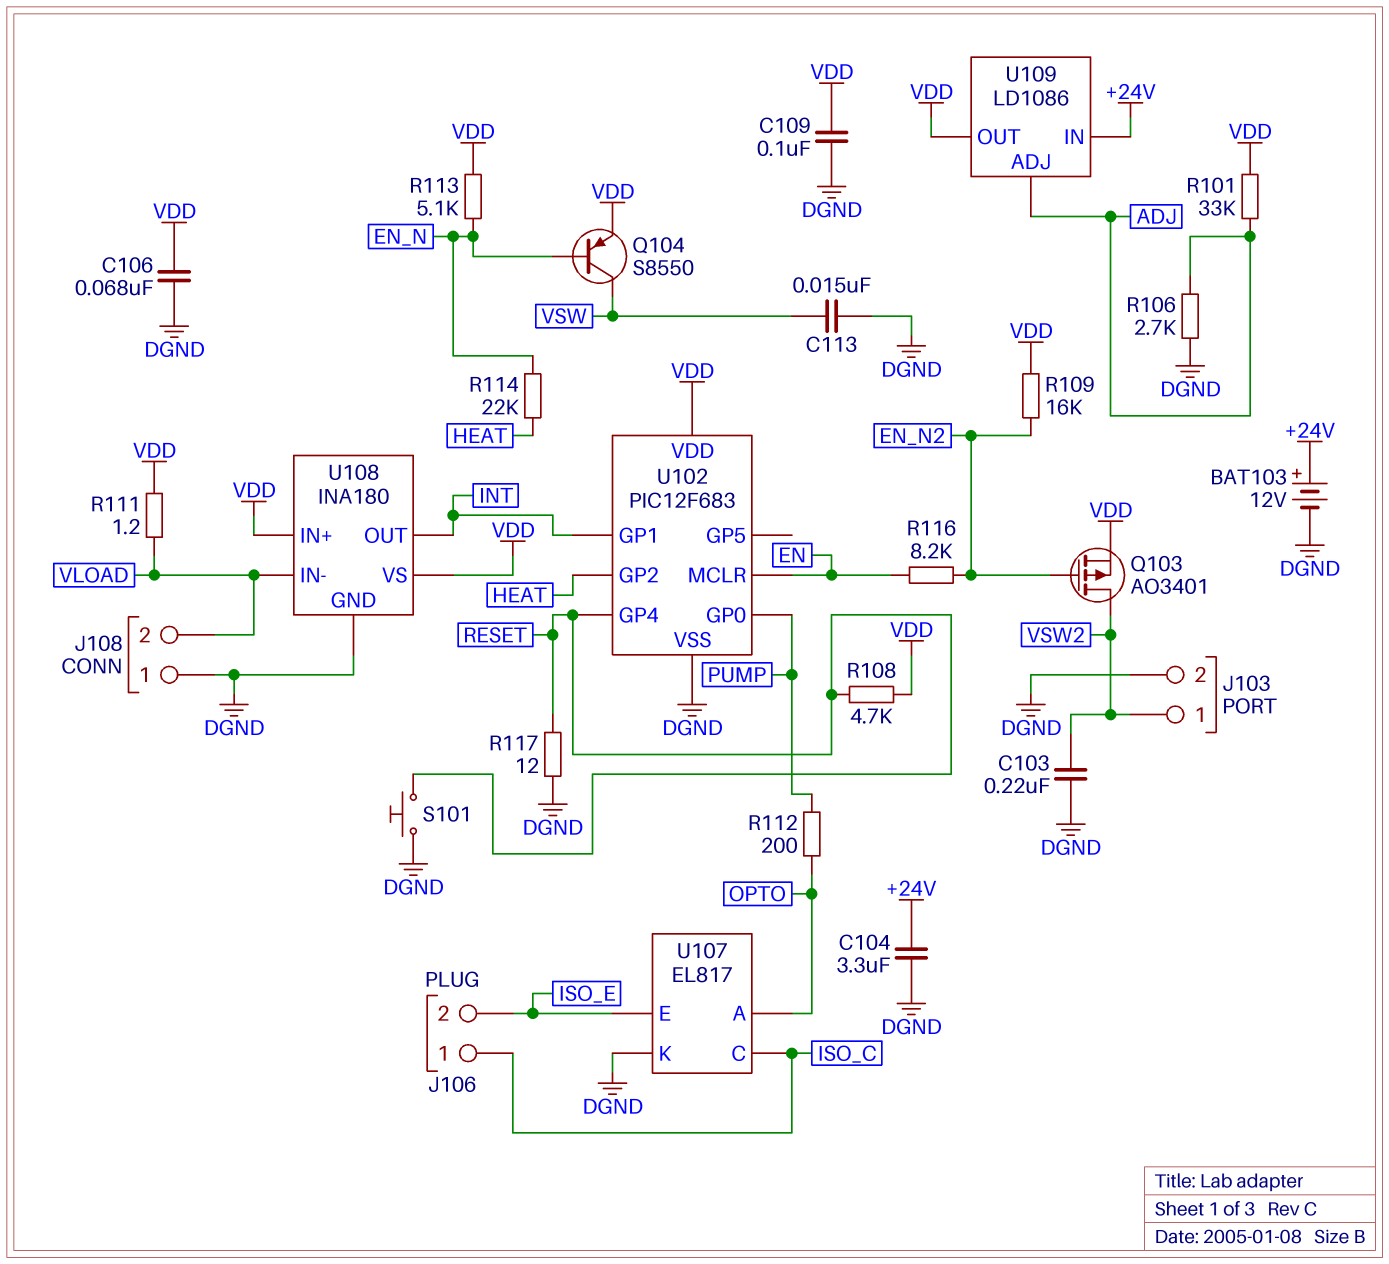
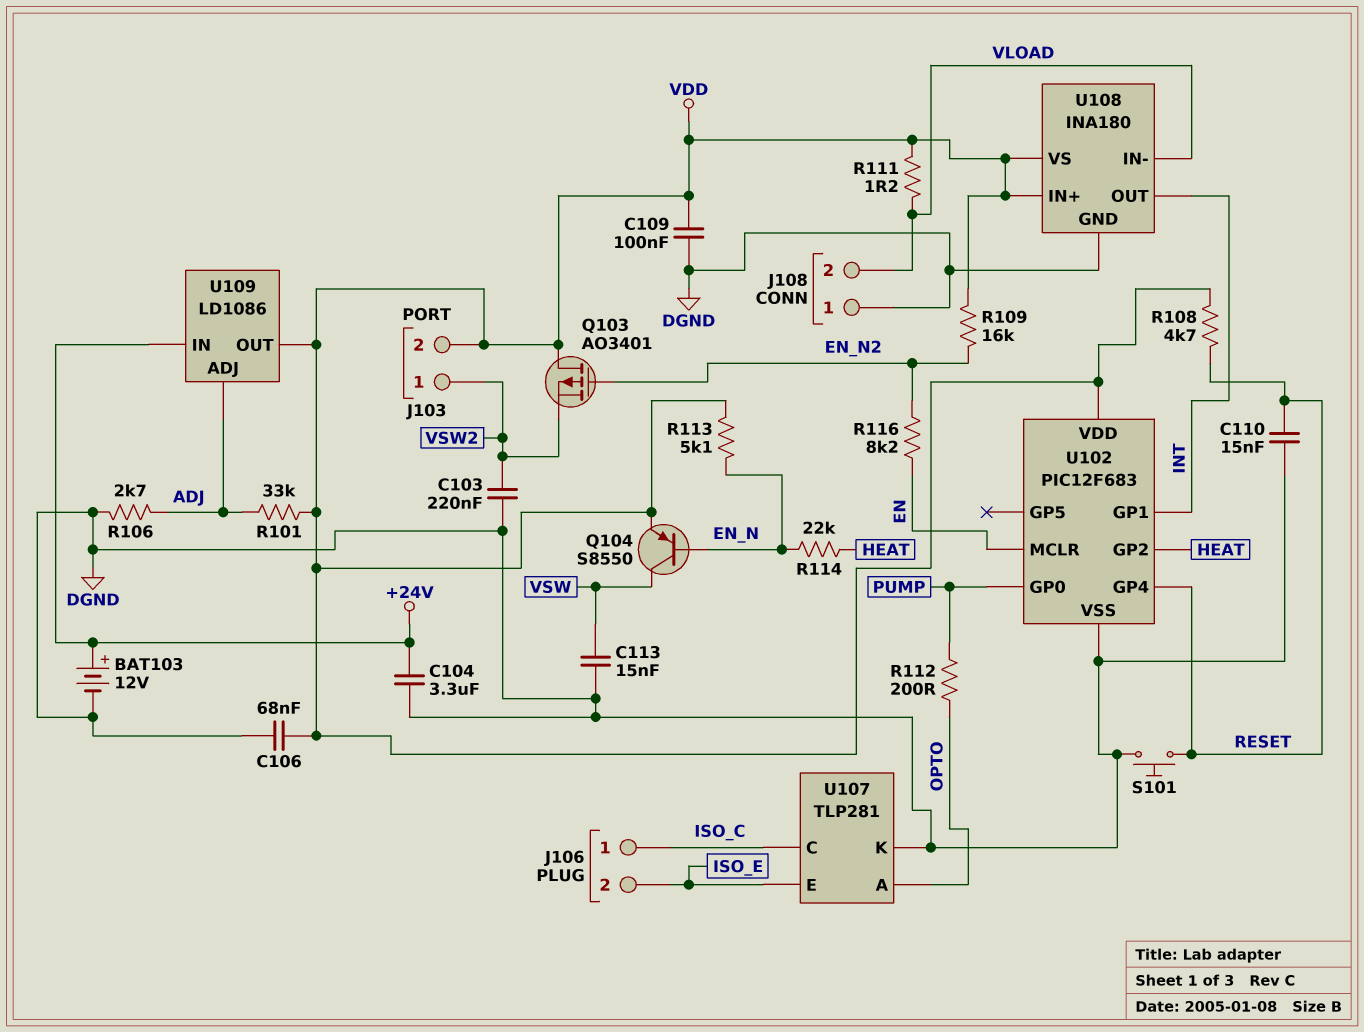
C110: none -> 15nF (DGND, RESET)
J103 pin 2: DGND -> VDD
Q103: PMOS AO3401 (G EN_N2, D VSW2, S VDD) -> PMOS AO3401 (G EN_N2, D VDD, S VSW2)
R117: 12 (DGND, RESET) -> none
U107: EL817 -> TLP281

